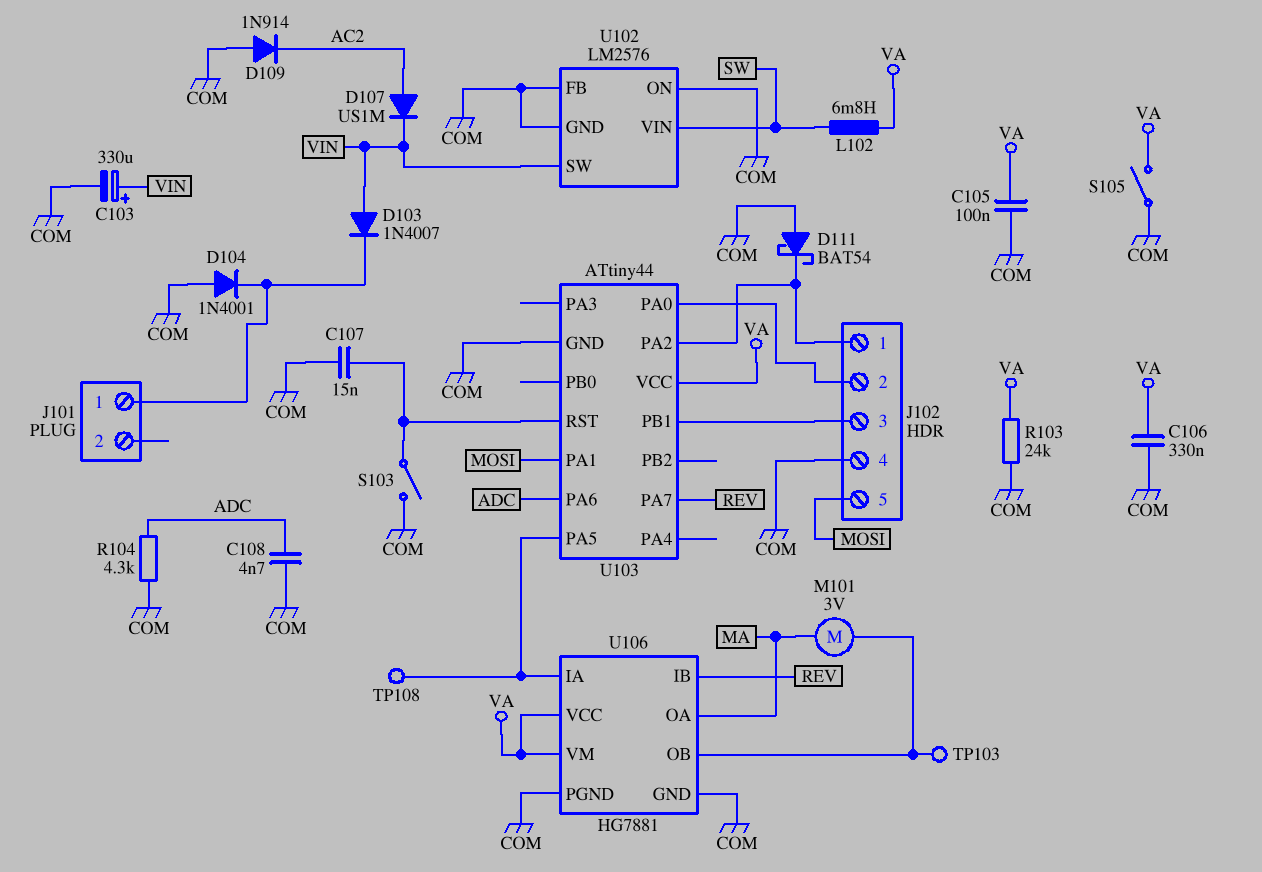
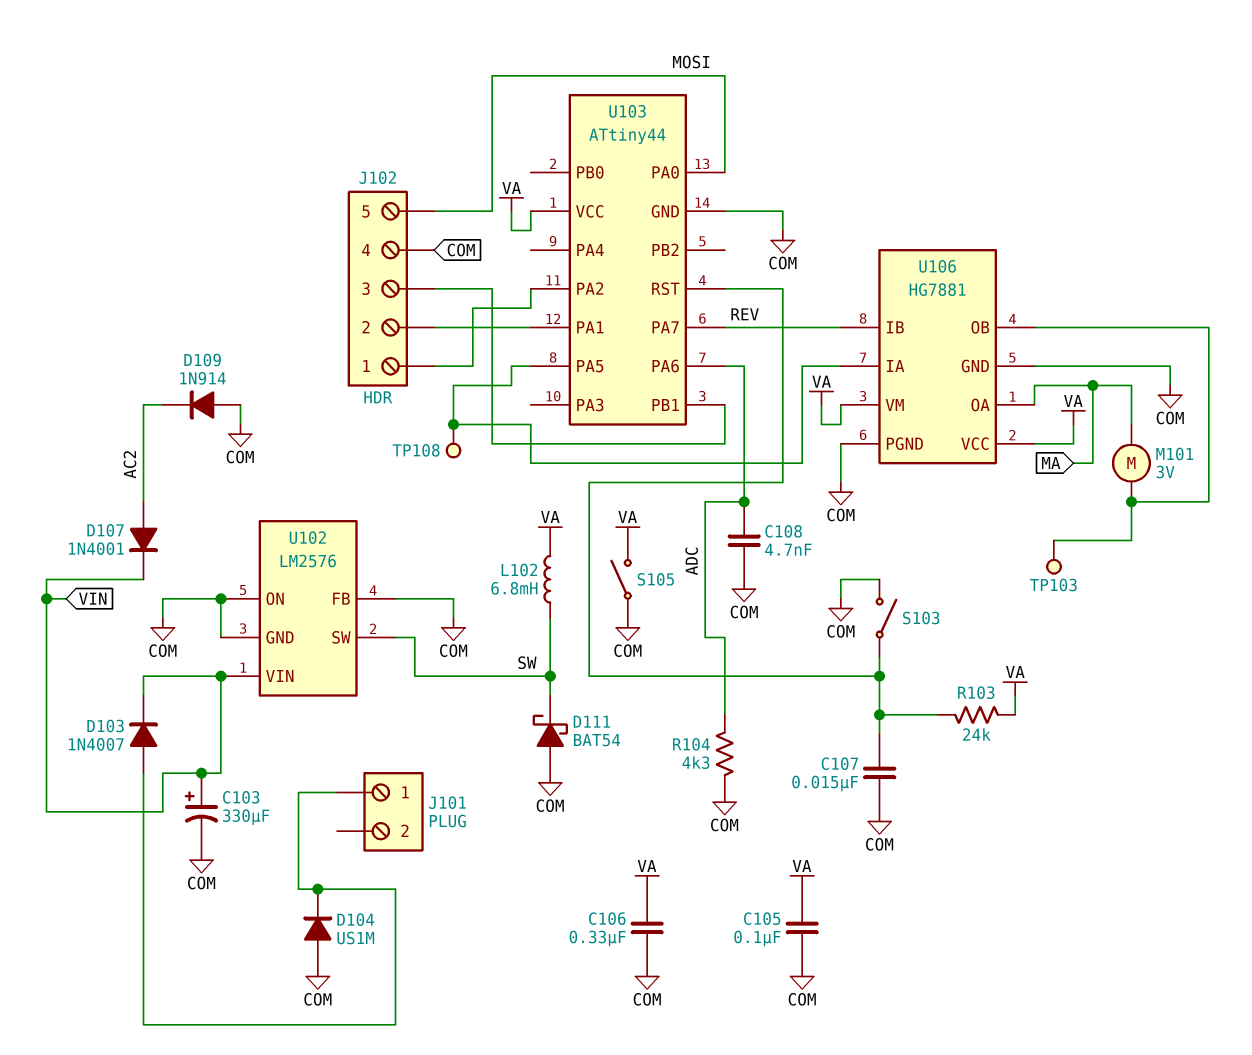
D103: diode 1N4007 (A VIN, K J101/1) -> diode 1N4007 (A J101/1, K VIN)
D104: diode 1N4001 (A COM, K J101/1) -> diode US1M (A COM, K J101/1)
D107: diode US1M (A AC2, K VIN) -> diode 1N4001 (A AC2, K VIN)
D111: schottky BAT54 (A COM, K J102/1) -> schottky BAT54 (A COM, K SW)
R103: 24k (COM, VA) -> 24k (U103/RST, VA)
U102 pin SW: VIN -> SW
U102 pin VIN: SW -> VIN
U103 pin PA0: J102/2 -> MOSI
U103 pin PA1: MOSI -> J102/2

